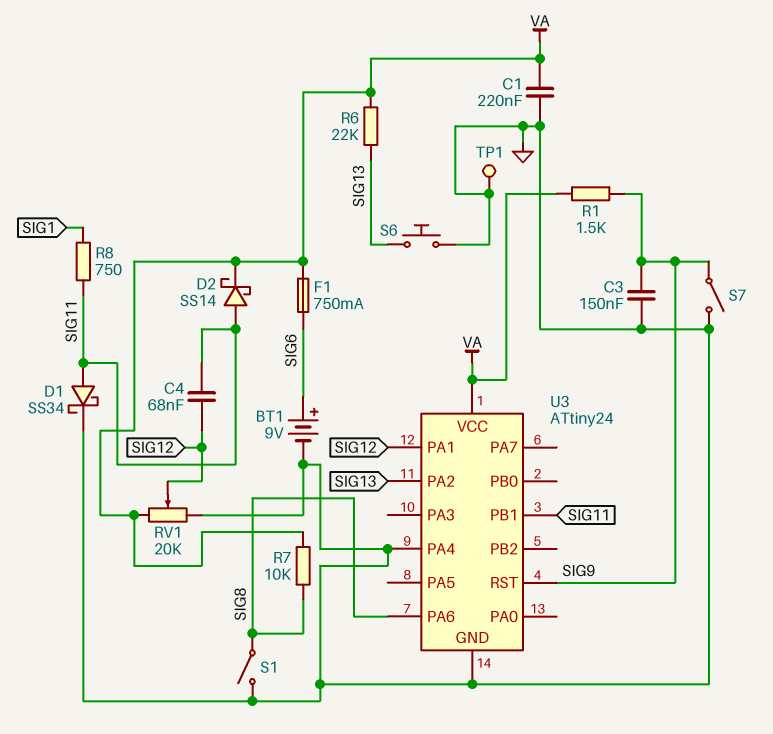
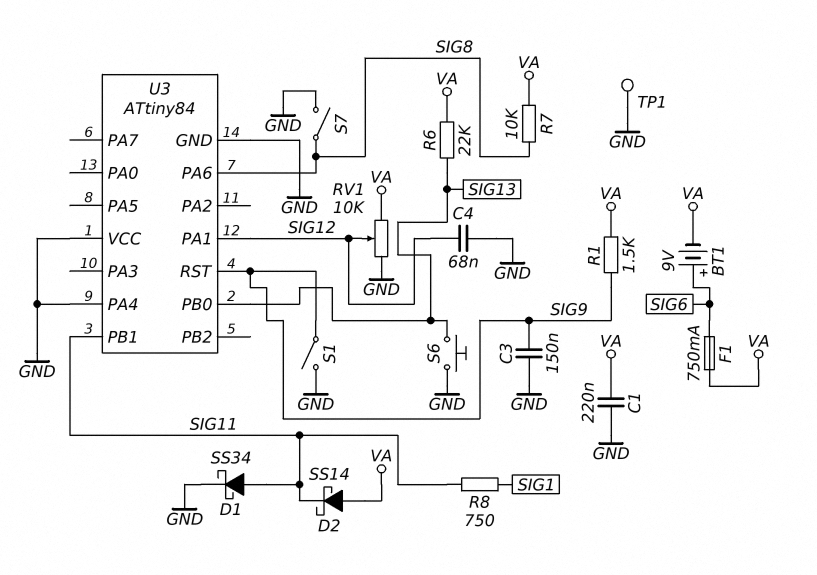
BT1: 9V (plus SIG6, minus GND) -> 9V (plus SIG6, minus VA)
C4: 68nF (SIG11, SIG12) -> 68nF (GND, SIG12)
D2: schottky SS14 (A SIG11, K VA) -> schottky SS14 (A VA, K SIG11)
RV1: 20k (GND, VA, wiper SIG12) -> 10k (GND, VA, wiper SIG12)
S1: switch (GND, SIG8) -> switch (GND, SIG9)
S7: switch (GND, SIG9) -> switch (GND, SIG8)
U3: ATtiny24 -> ATtiny84
U3 pin PA2: SIG13 -> none
U3 pin PB0: none -> SIG13
U3 pin VCC: VA -> GND

